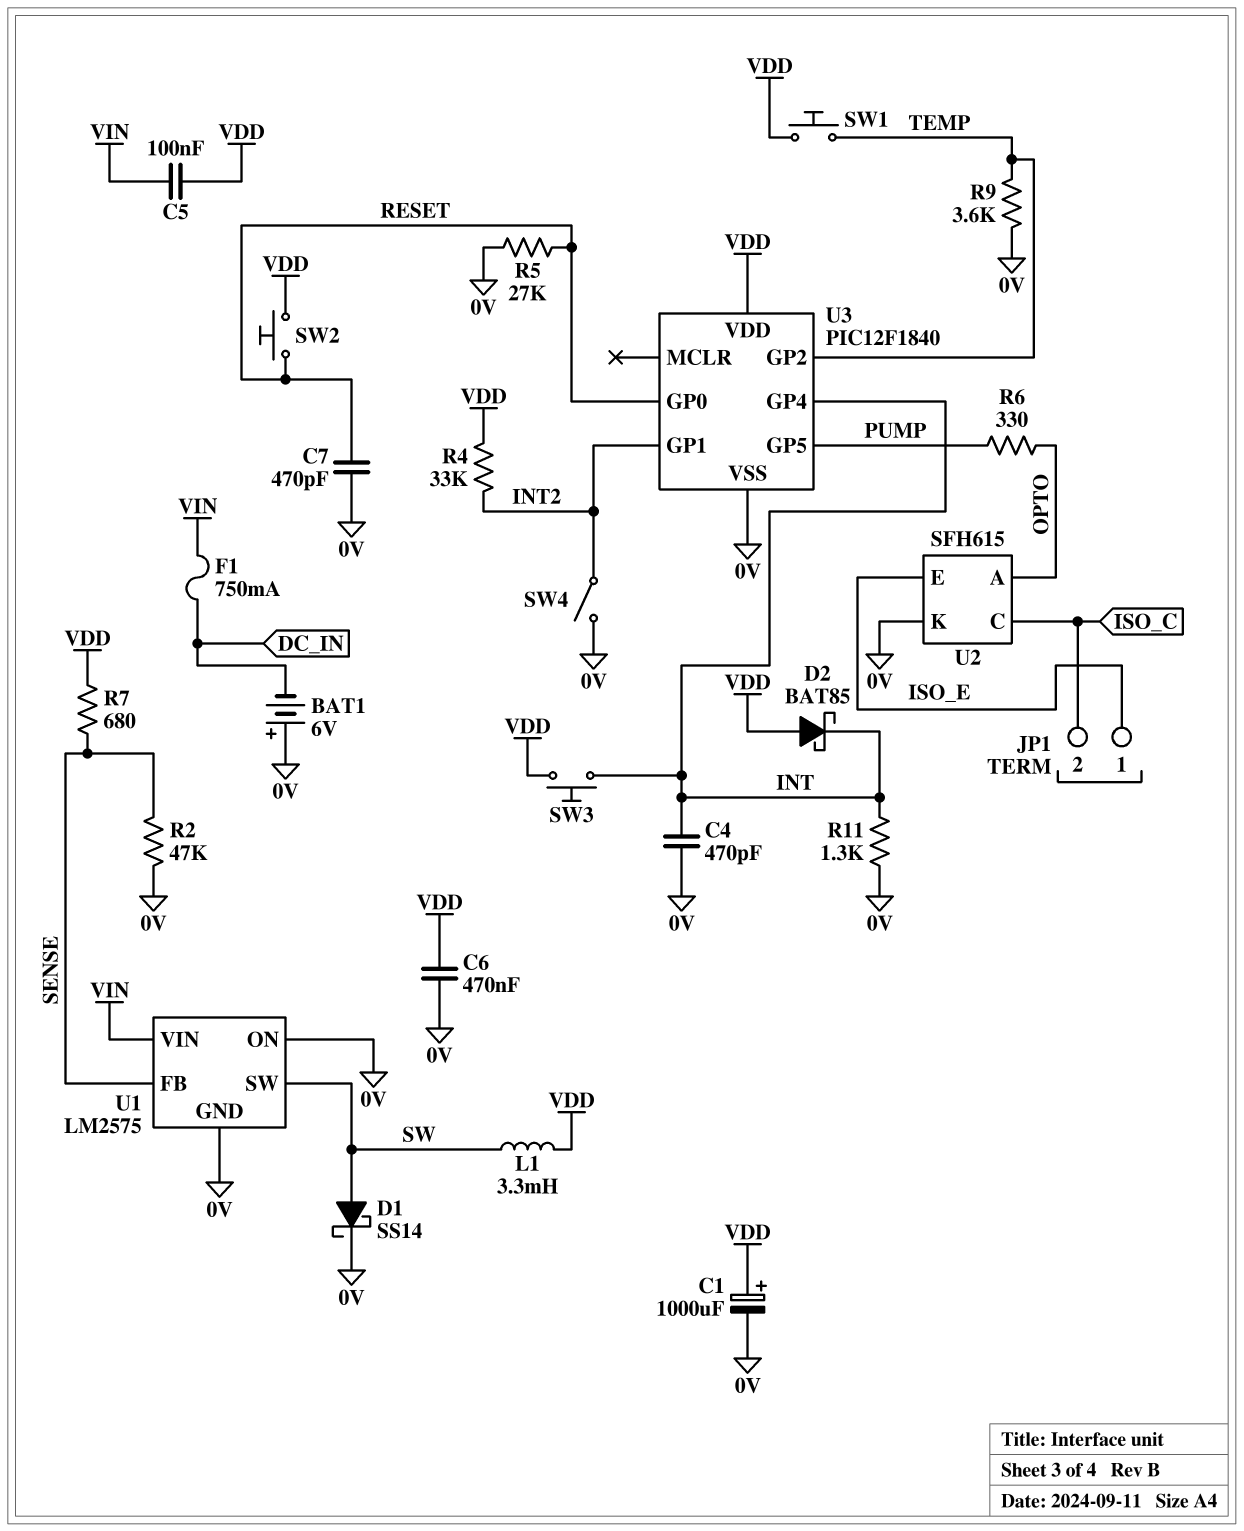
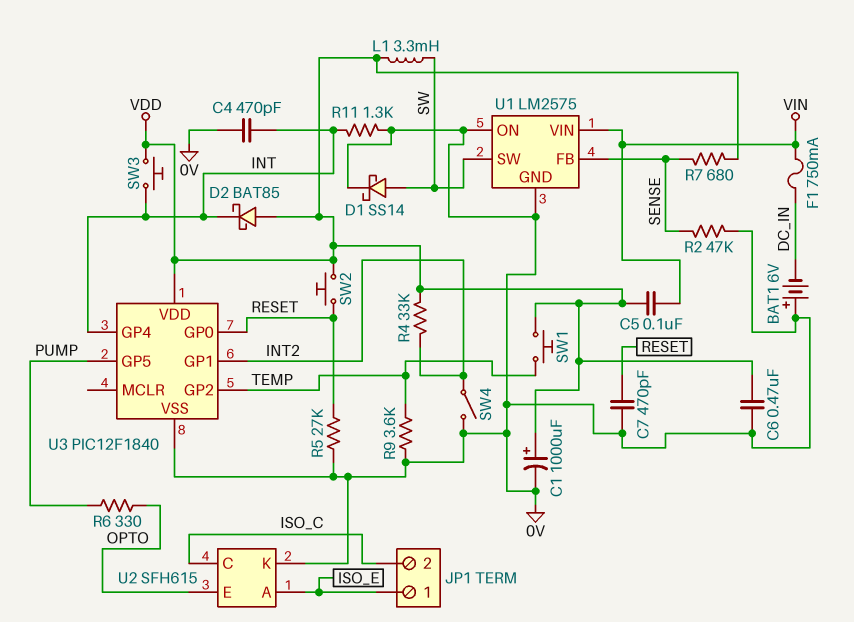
U2 pin A: OPTO -> ISO_E
U2 pin E: ISO_E -> OPTO

